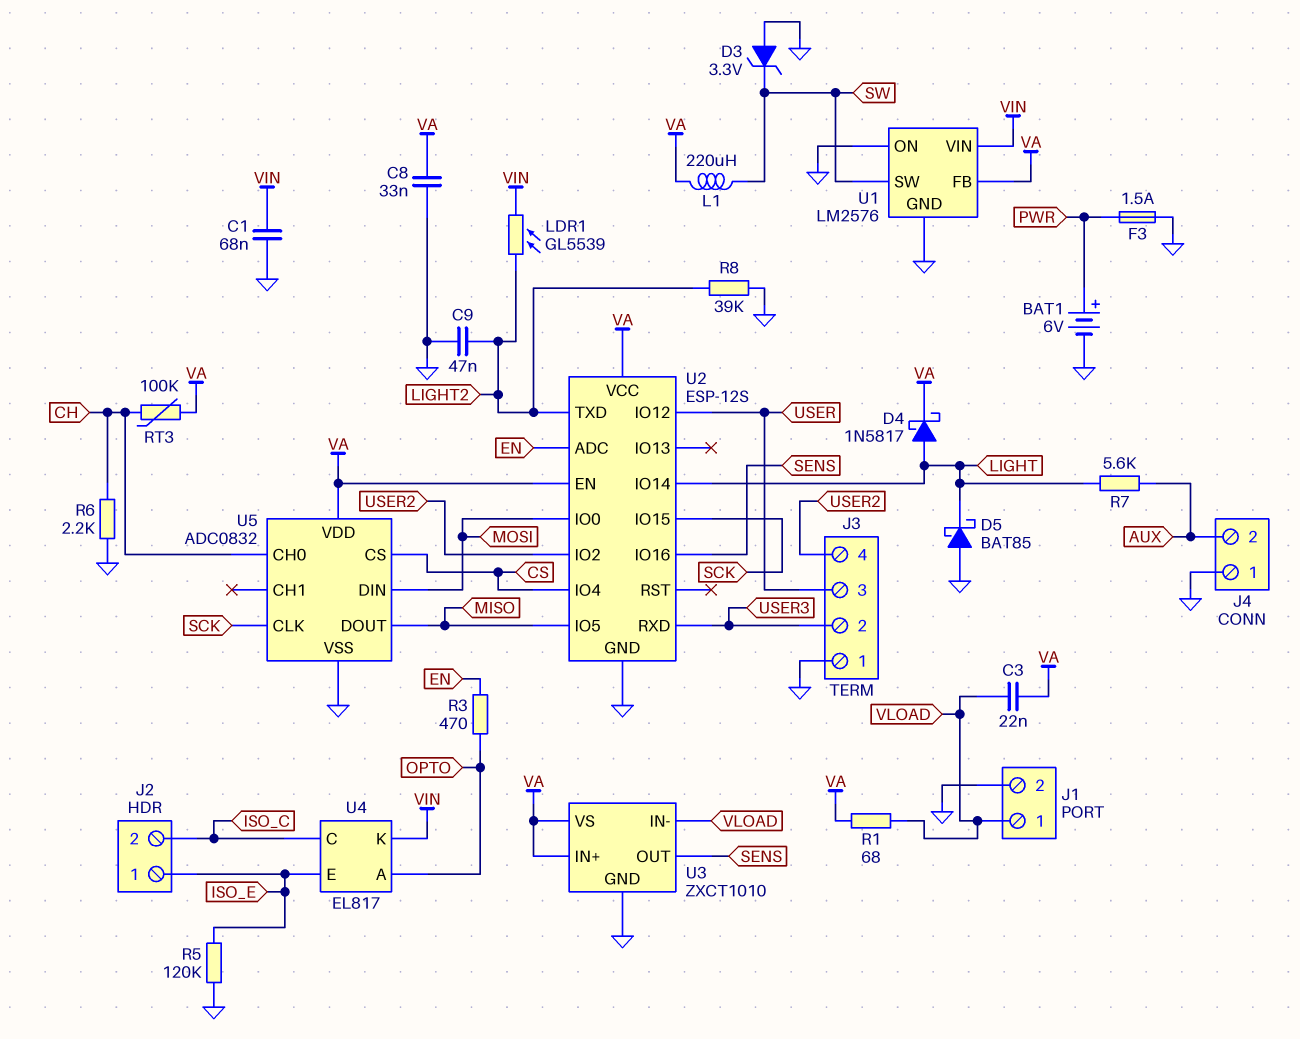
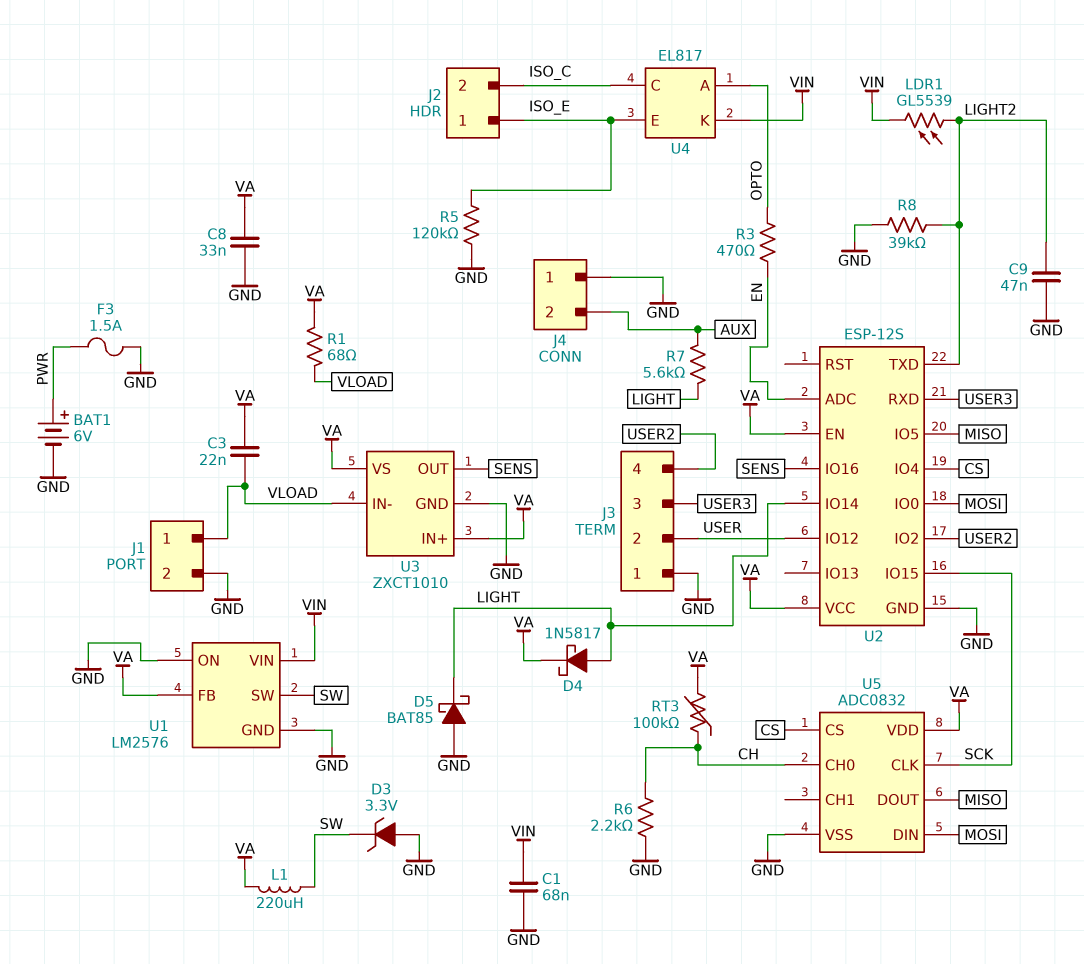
J3 pin 2: USER3 -> USER
J3 pin 3: USER -> USER3

